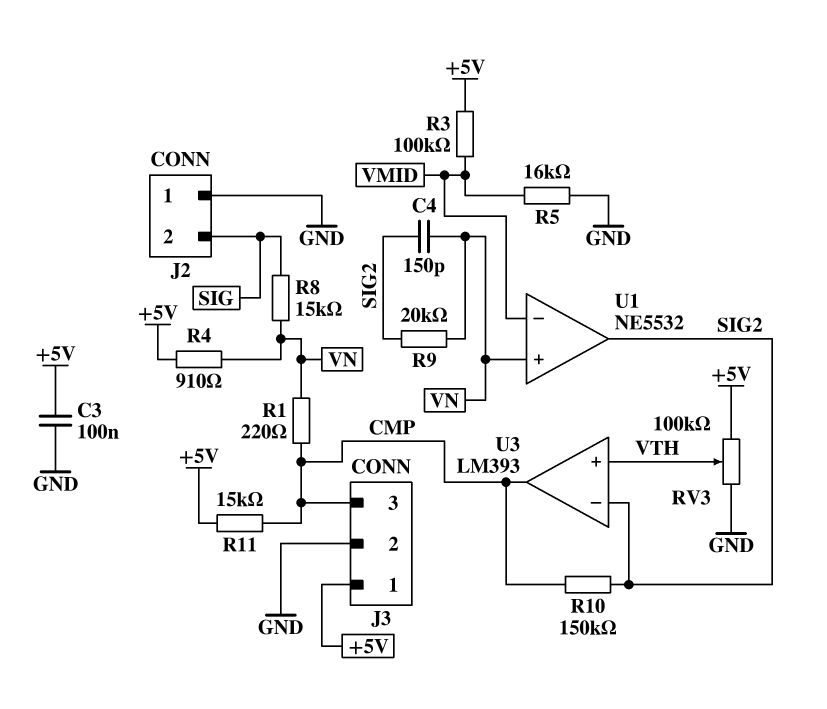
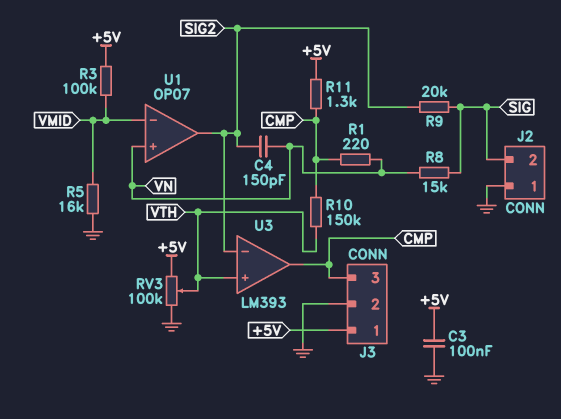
R4: 910 (+5V, VN) -> none
R9: 20k (SIG2, VN) -> 20k (SIG, SIG2)
R10: 150k (CMP, SIG2) -> 150k (CMP, VTH)
R11: 15k (+5V, CMP) -> 1.3k (+5V, CMP)
U1: NE5532 -> OP07

